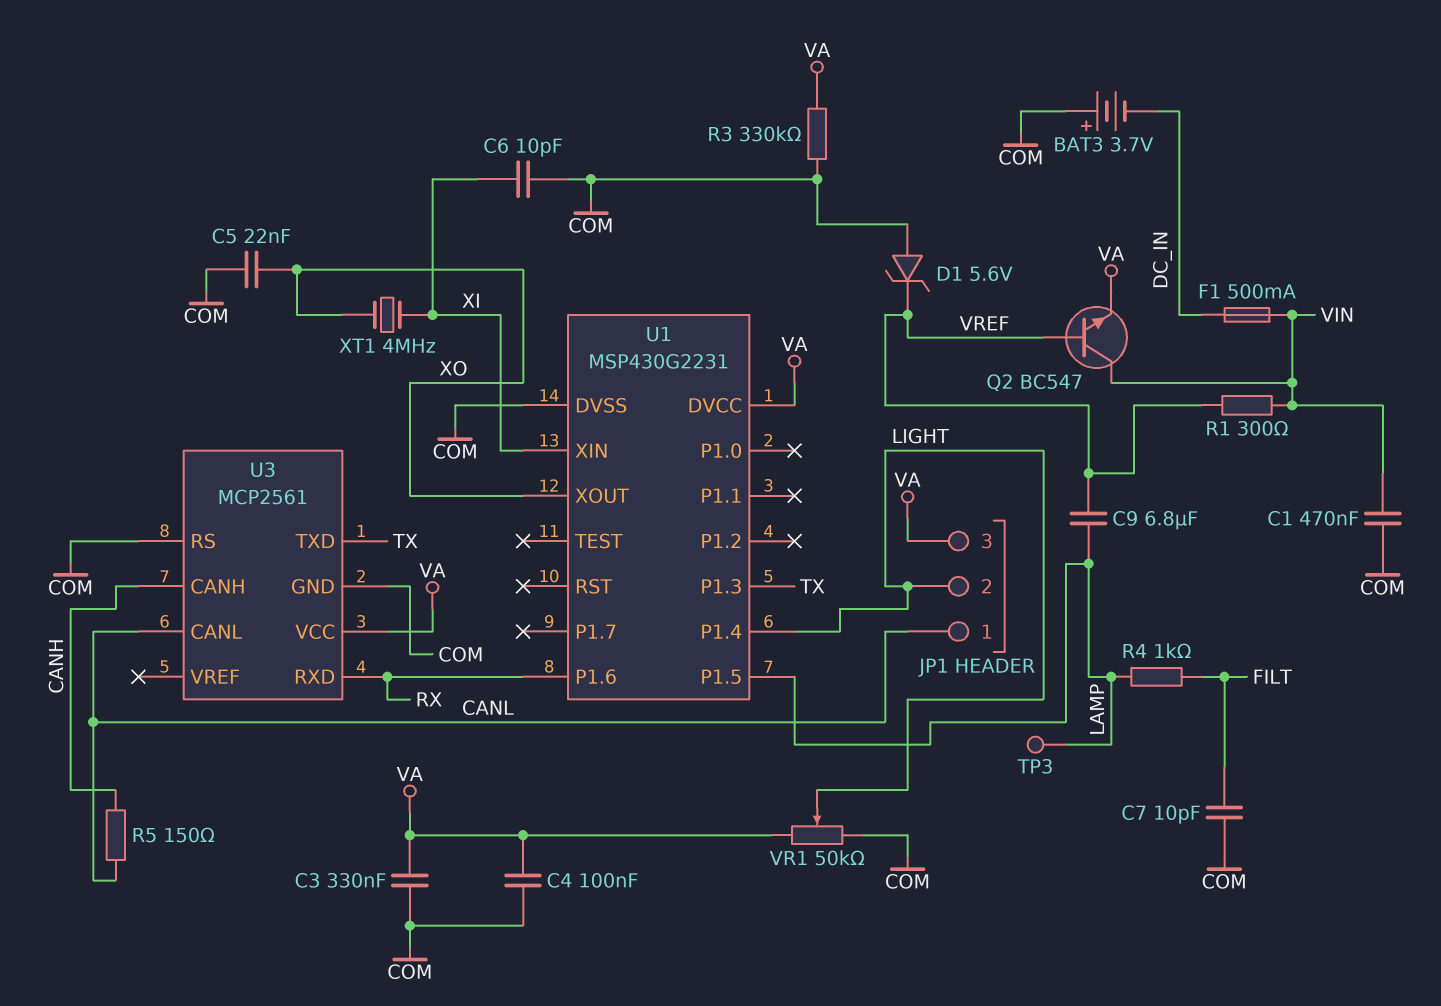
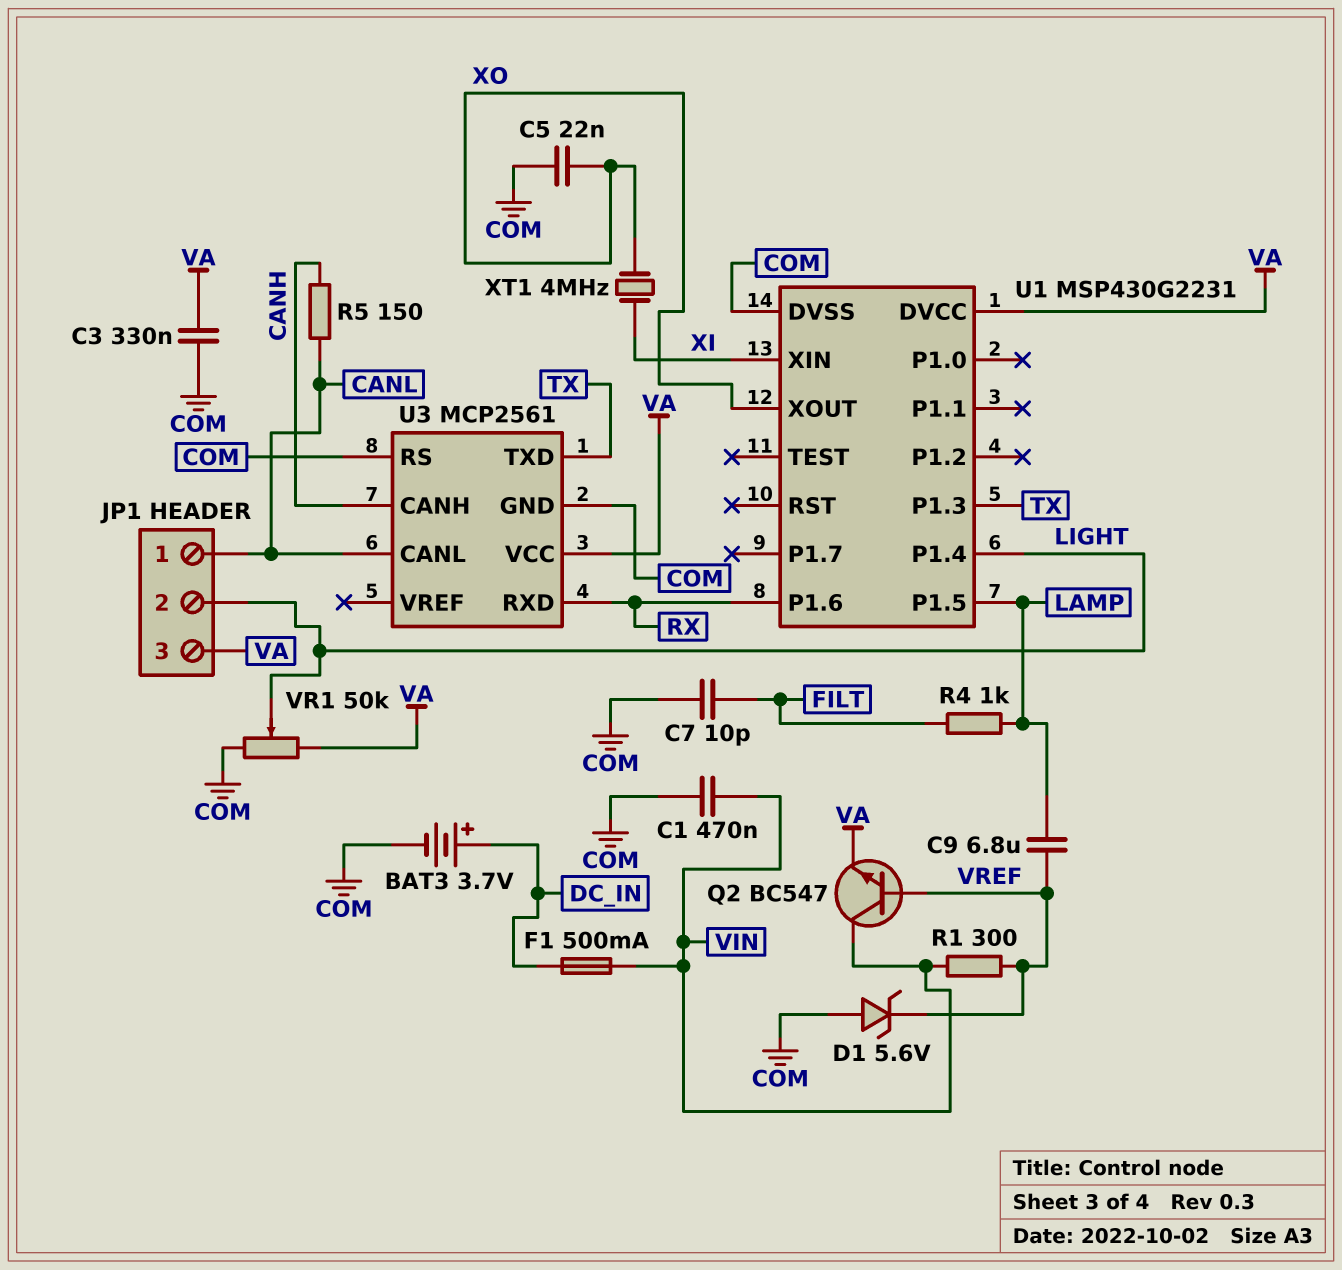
BAT3: 3.7V (plus COM, minus DC_IN) -> 3.7V (plus DC_IN, minus COM)
C4: 100nF (COM, VA) -> none
C6: 10pF (COM, XI) -> none
R3: 330k (COM, VA) -> none
TP3: test point (LAMP) -> none

